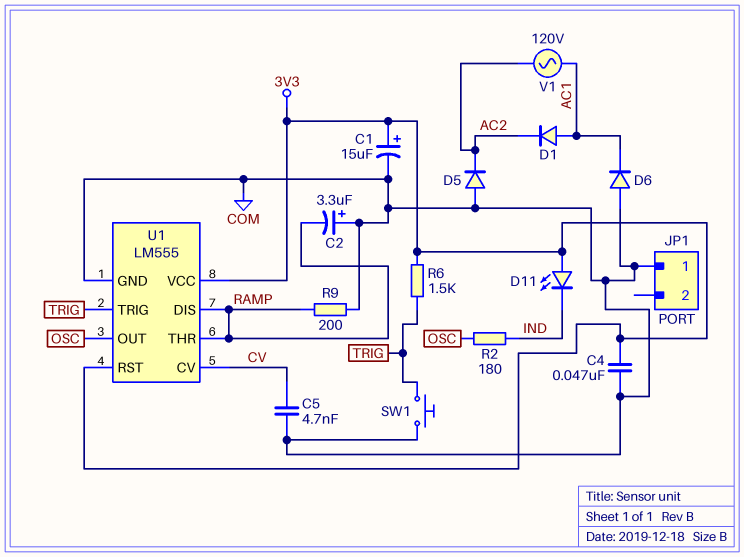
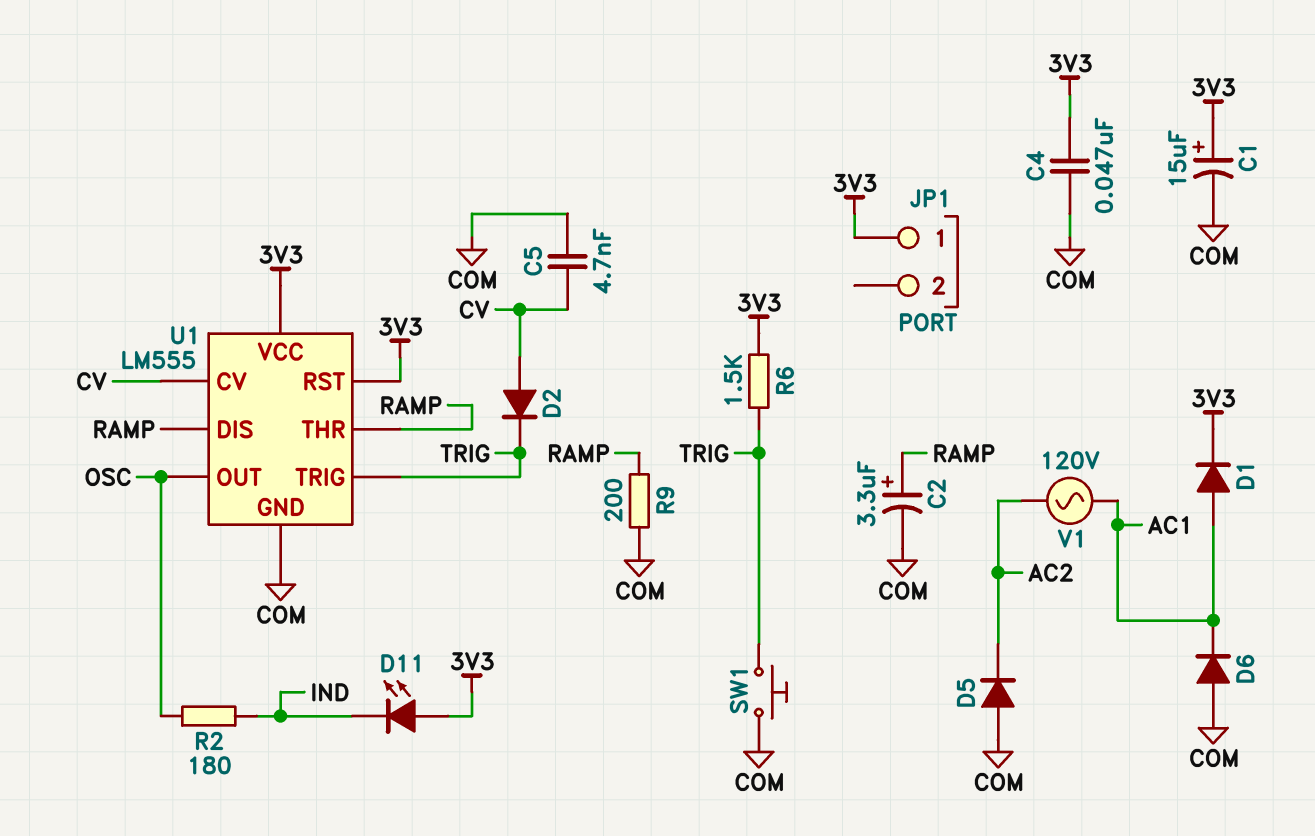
C2: 3.3uF (plus COM, minus RAMP) -> 3.3uF (plus RAMP, minus COM)
D1: diode (A AC1, K AC2) -> diode (A AC1, K 3V3)
D2: none -> diode (A CV, K TRIG)
JP1 pin 1: COM -> 3V3

